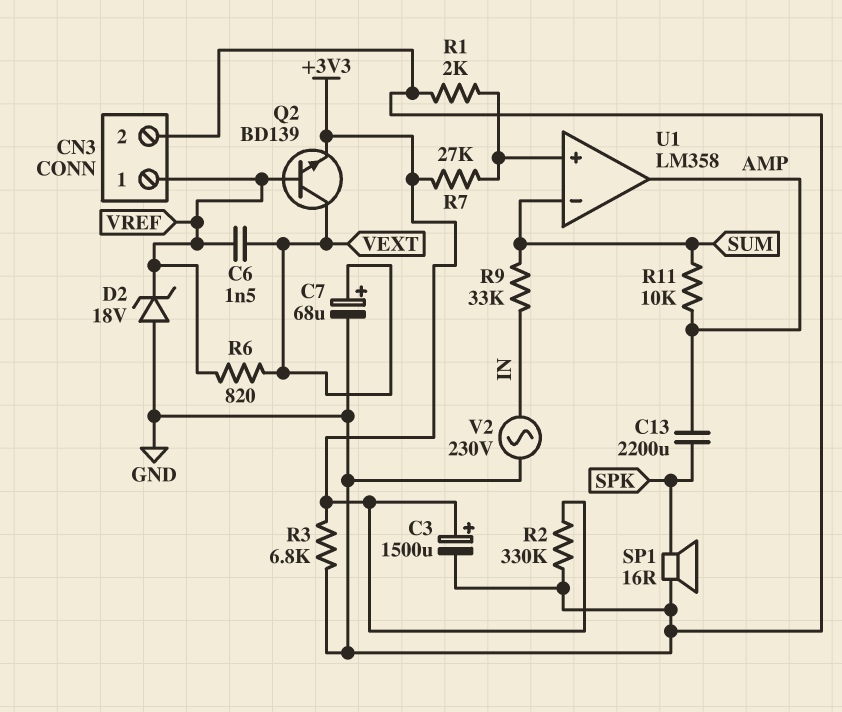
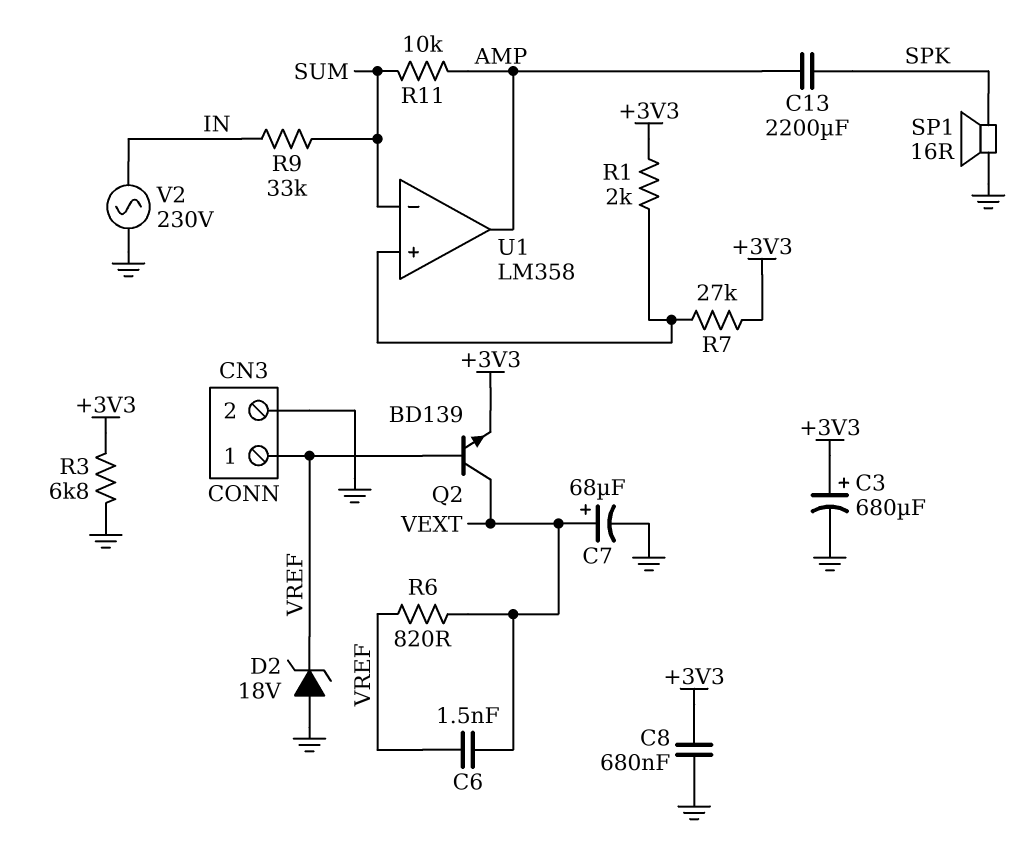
C3: 1500uF (plus +3V3, minus GND) -> 680uF (plus +3V3, minus GND)
C8: none -> 680nF (+3V3, GND)
R1: 2k (GND, U1/in+) -> 2k (+3V3, U1/in+)
R2: 330k (+3V3, GND) -> none

